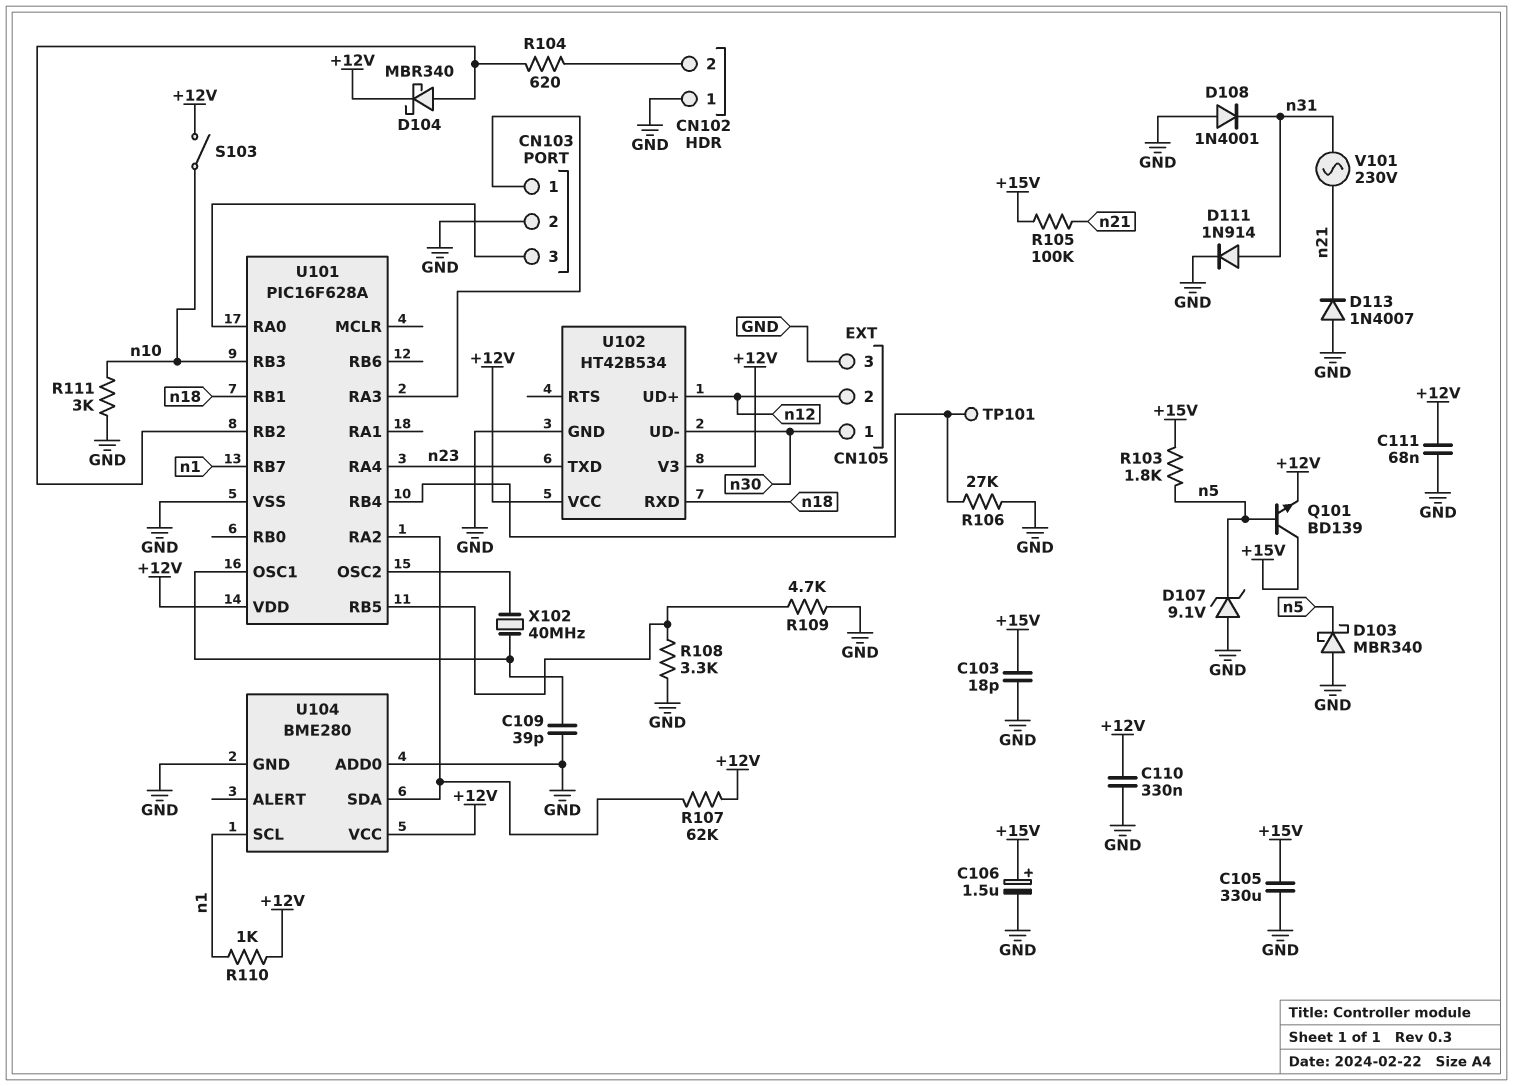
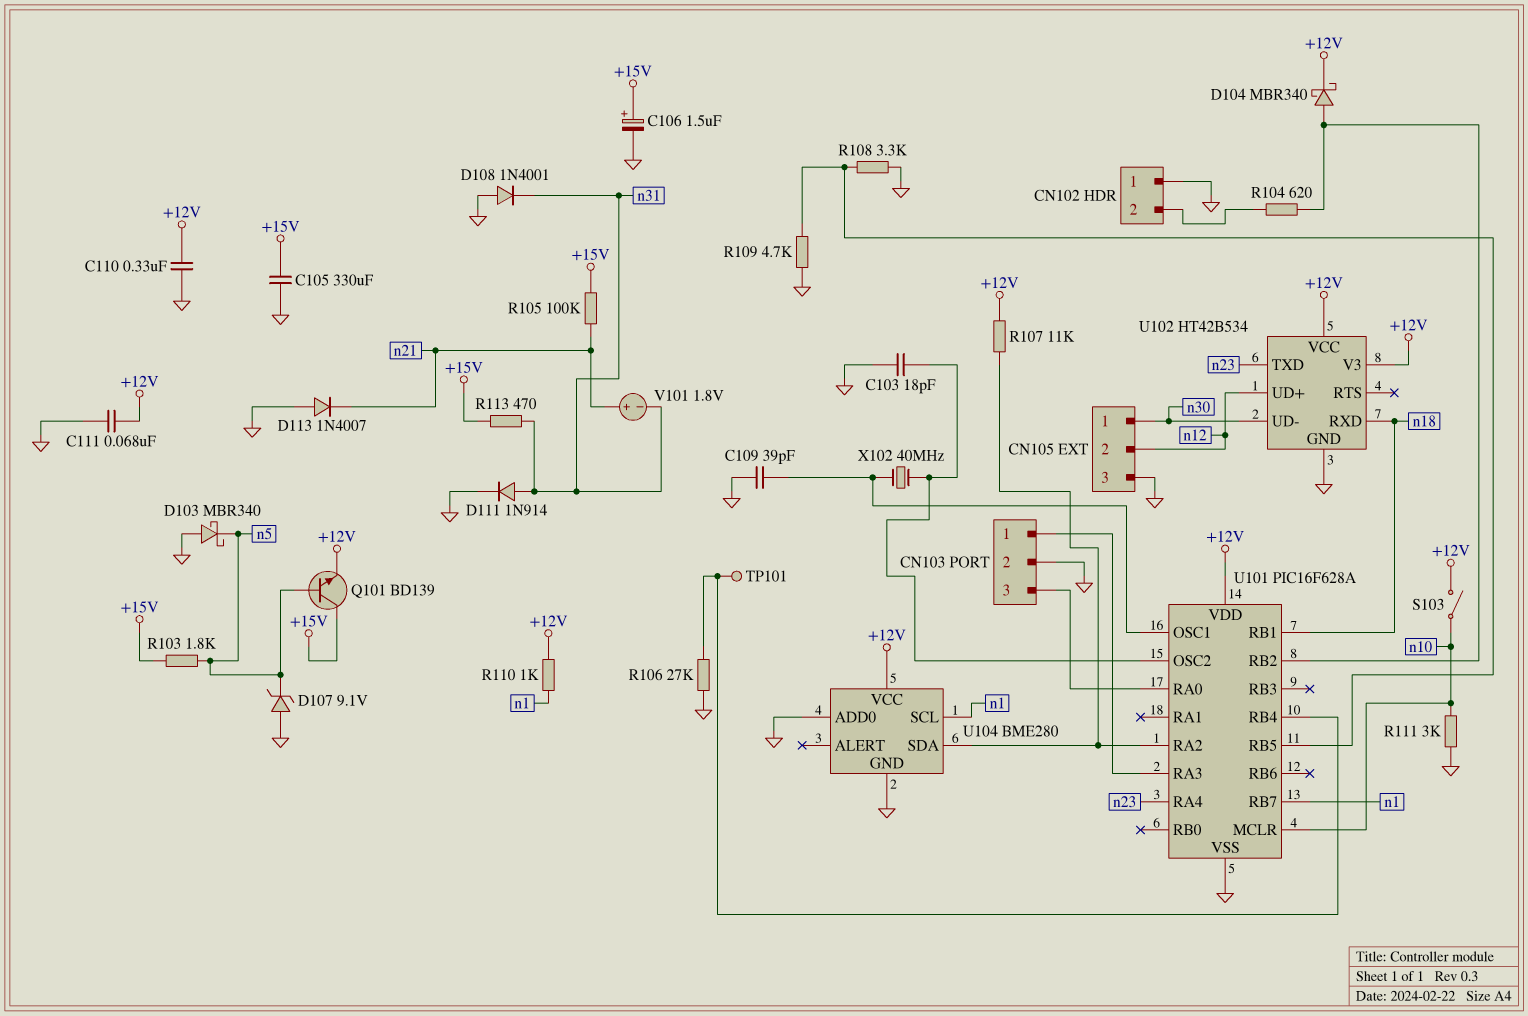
C103: 18pF (+15V, GND) -> 18pF (GND, U101/OSC2)
R107: 62k (+12V, U101/RA2) -> 11k (+12V, U101/RA2)
R113: none -> 470 (+15V, n31)
U101 pin MCLR: none -> n10
U101 pin RB3: n10 -> none
V101: AC 230V (n21, n31) -> 1.8V (plus n21, minus n31)

